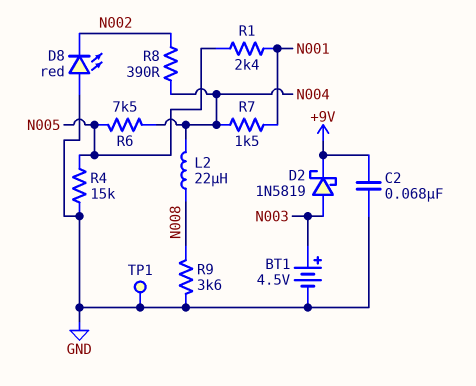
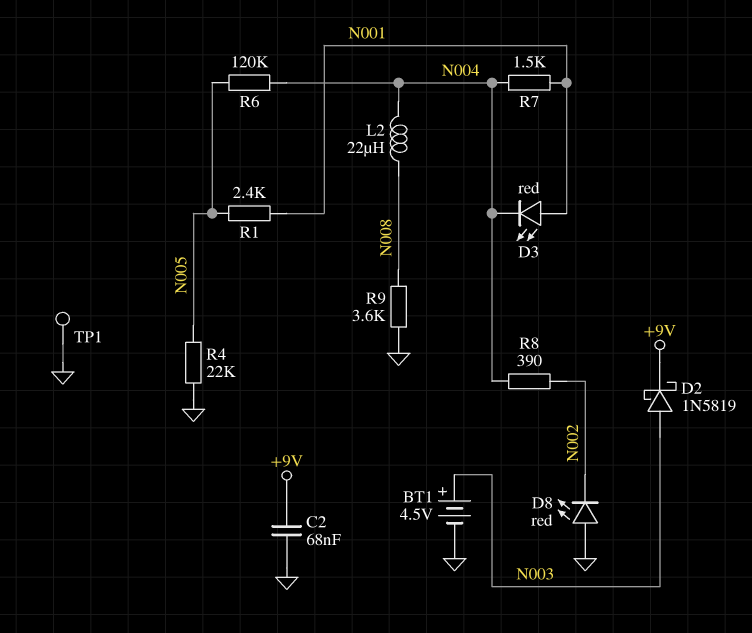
D3: none -> LED red (A N001, K N004)
R4: 15k (GND, N005) -> 22k (GND, N005)
R6: 7.5k (N004, N005) -> 120k (N004, N005)

